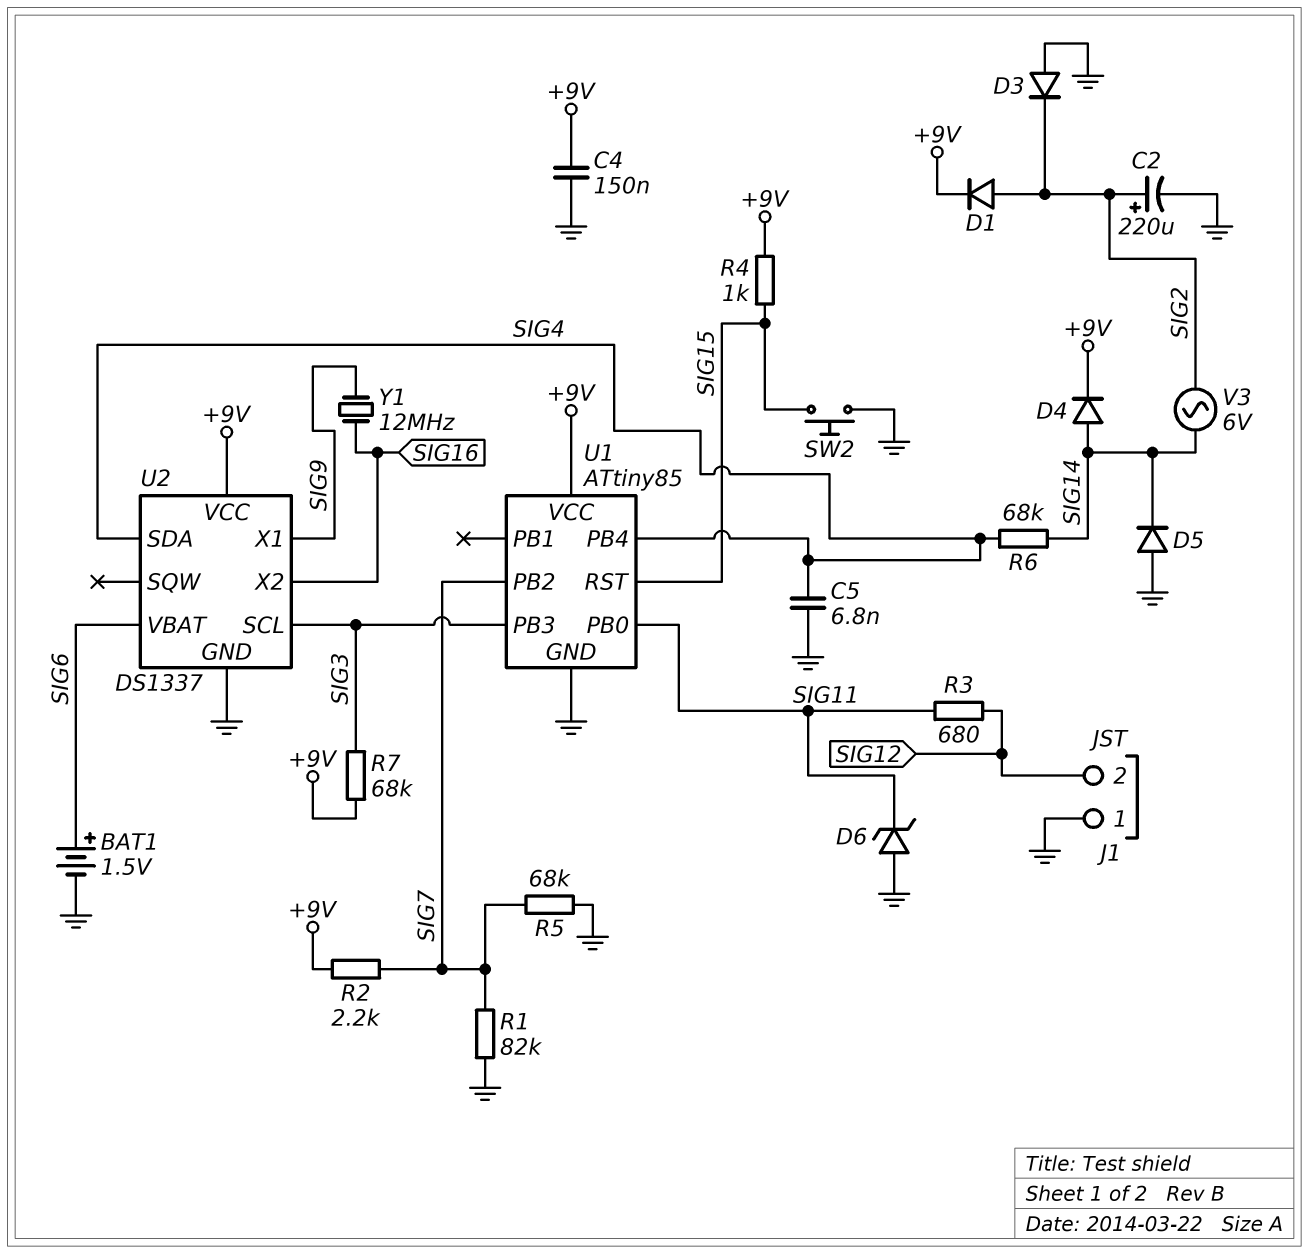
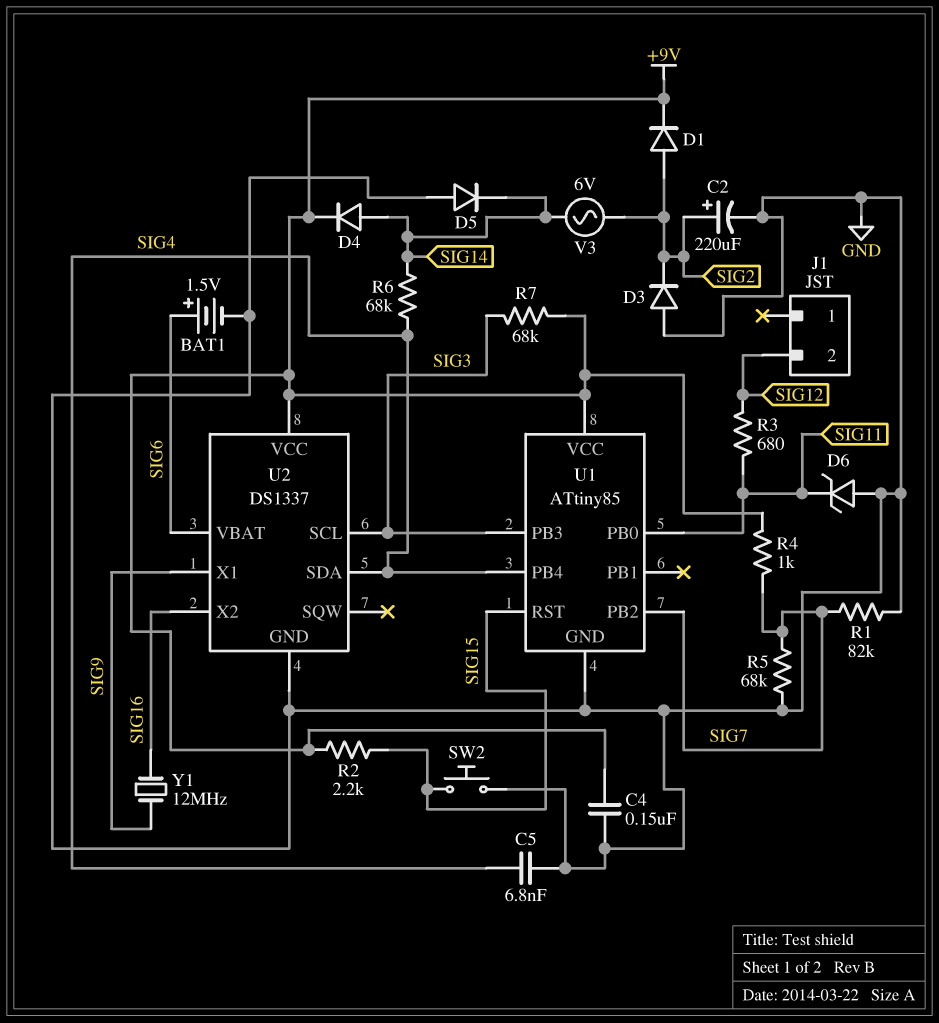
J1 pin 1: GND -> none
R2: 2.2k (+9V, SIG7) -> 2.2k (+9V, SIG15)
R4: 1k (+9V, SIG15) -> 1k (+9V, SIG7)

